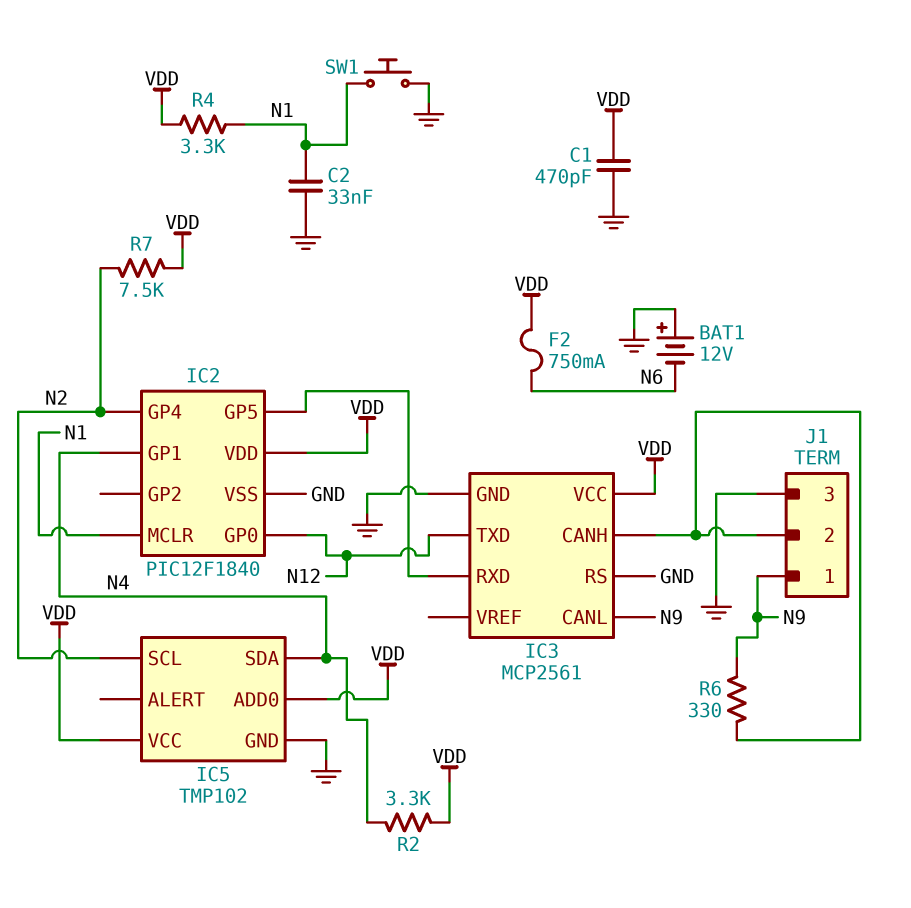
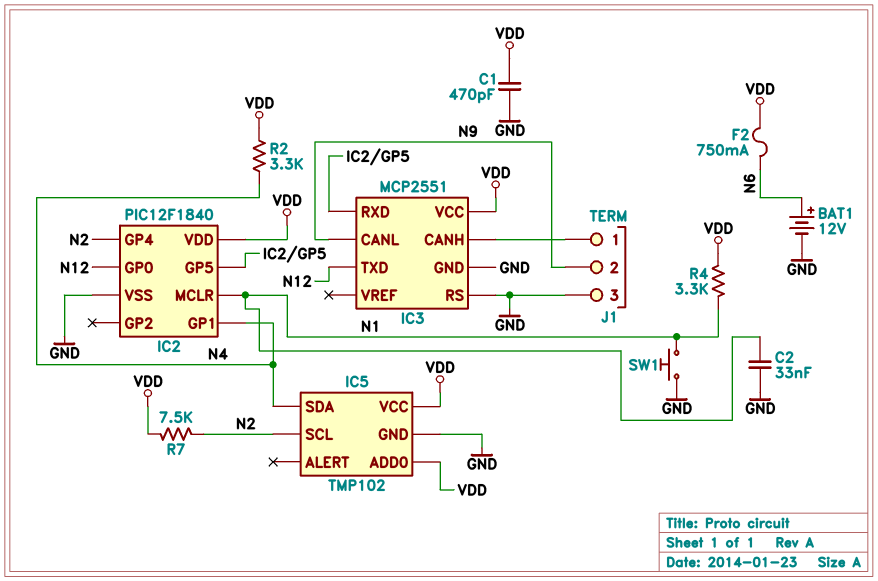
BAT1: 12V (plus GND, minus N6) -> 12V (plus N6, minus GND)
IC3: MCP2561 -> MCP2551
J1 pin 1: N9 -> IC3/CANH
J1 pin 2: IC3/CANH -> N9
R6: 330 (IC3/CANH, N9) -> none

